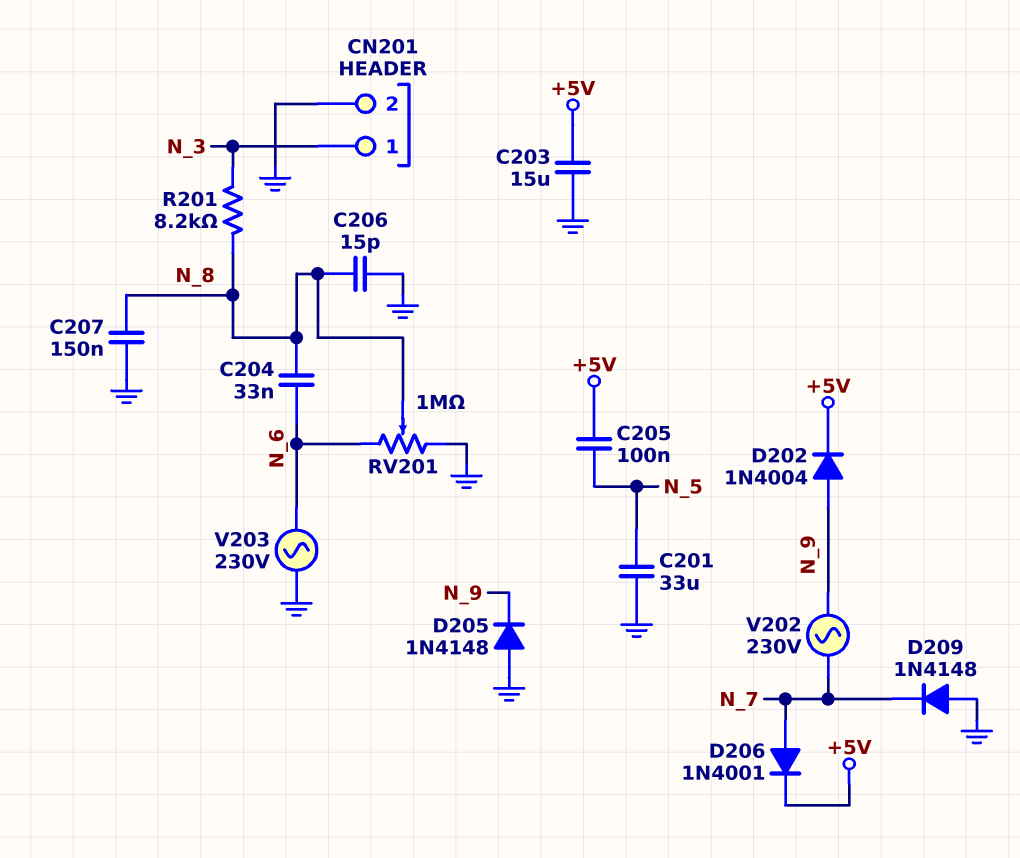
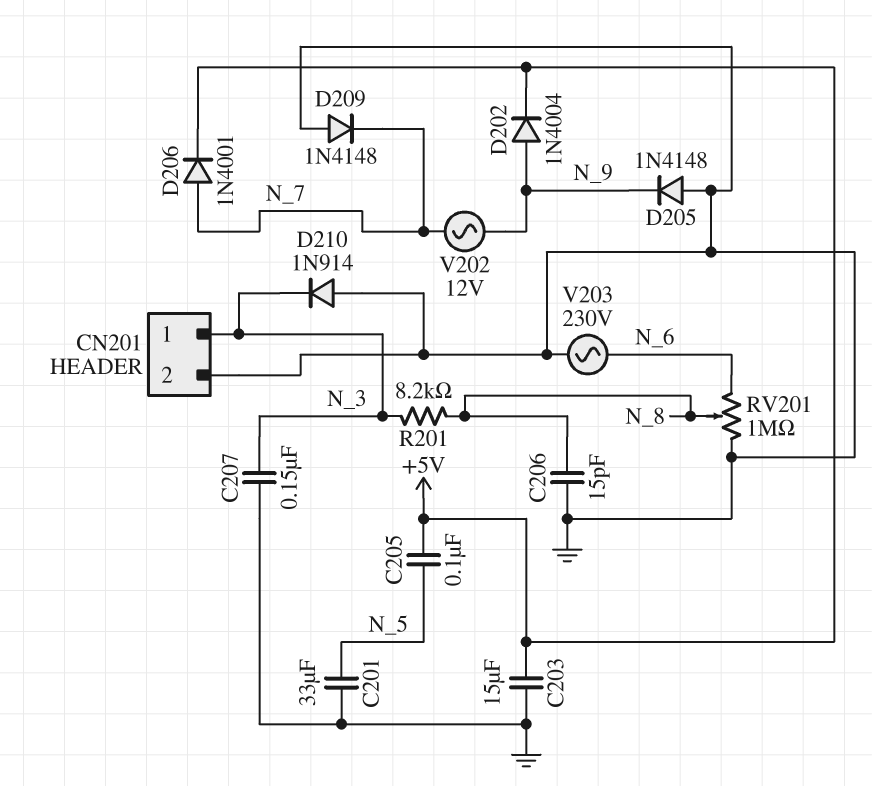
C204: 33nF (N_6, N_8) -> none
C207: 150nF (GND, N_8) -> 150nF (GND, N_3)
D210: none -> diode 1N914 (A GND, K N_3)
V202: AC 230V (N_7, N_9) -> AC 12V (N_7, N_9)

